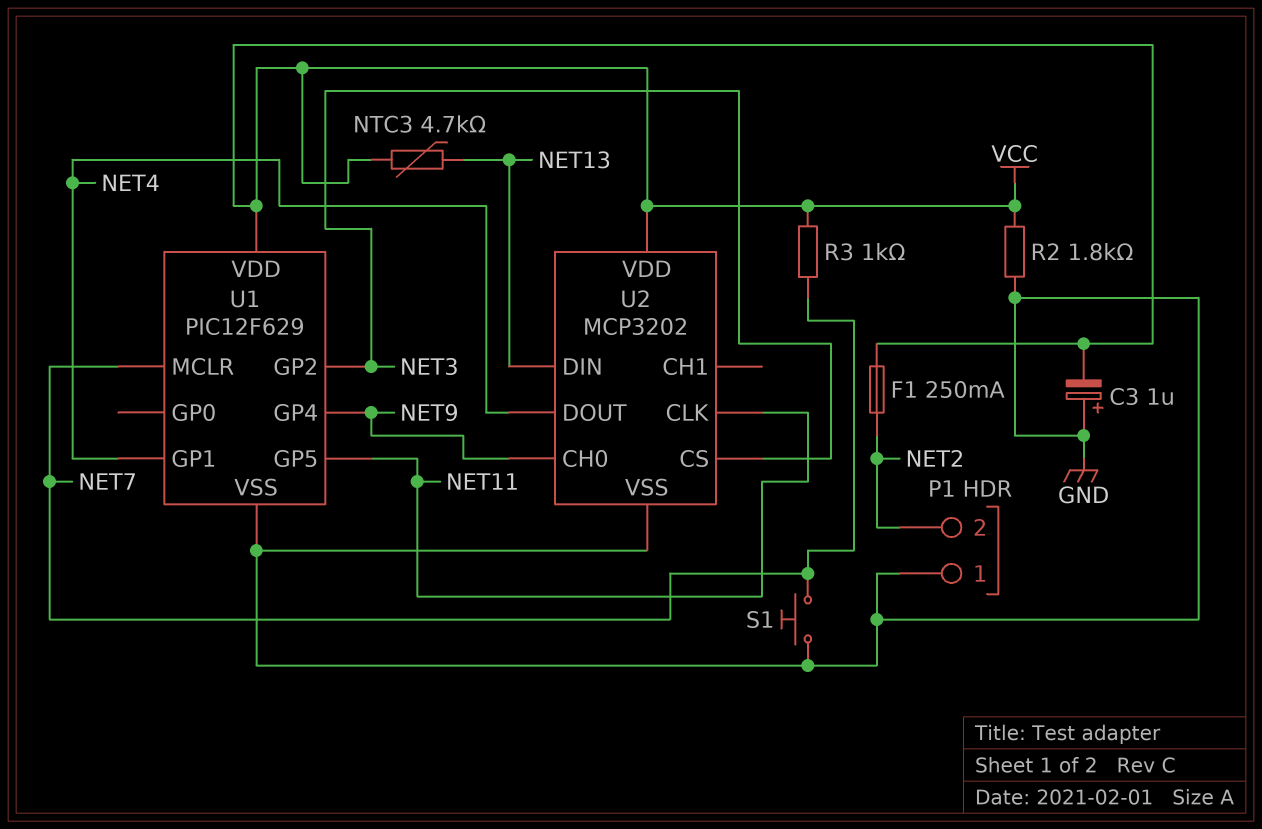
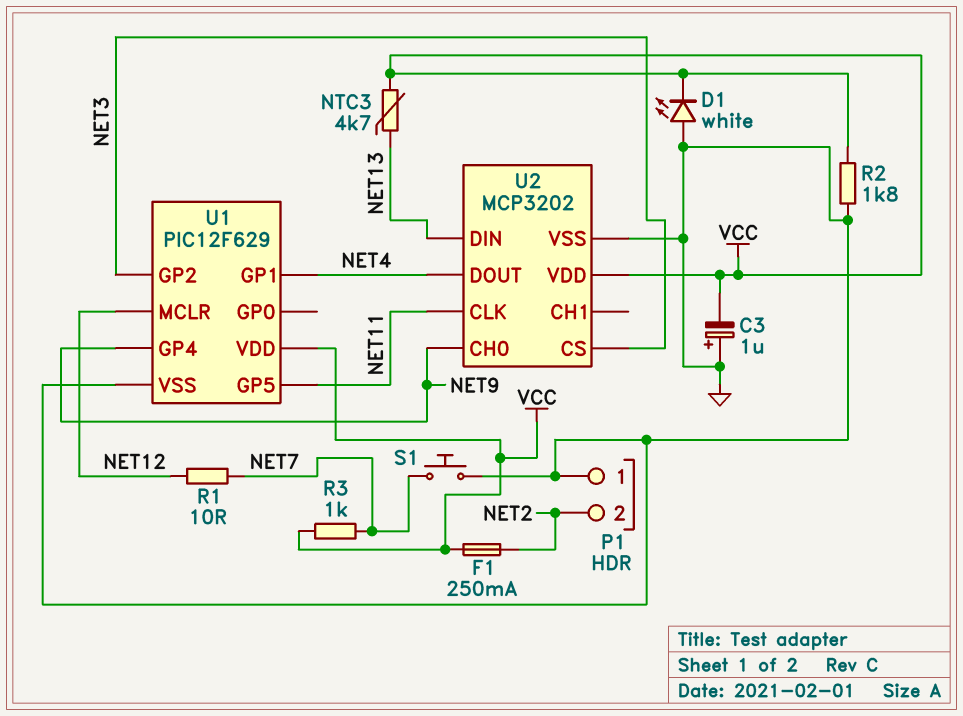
D1: none -> LED white (A GND, K VCC)
R1: none -> 10 (NET7, NET12)
U1 pin MCLR: NET7 -> NET12

